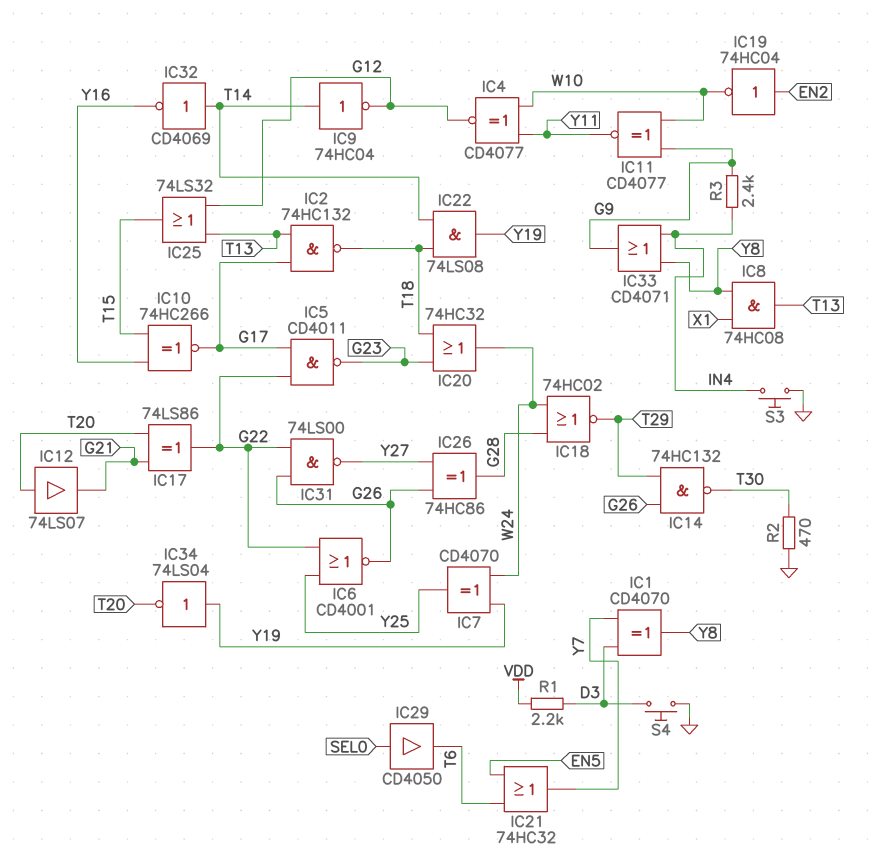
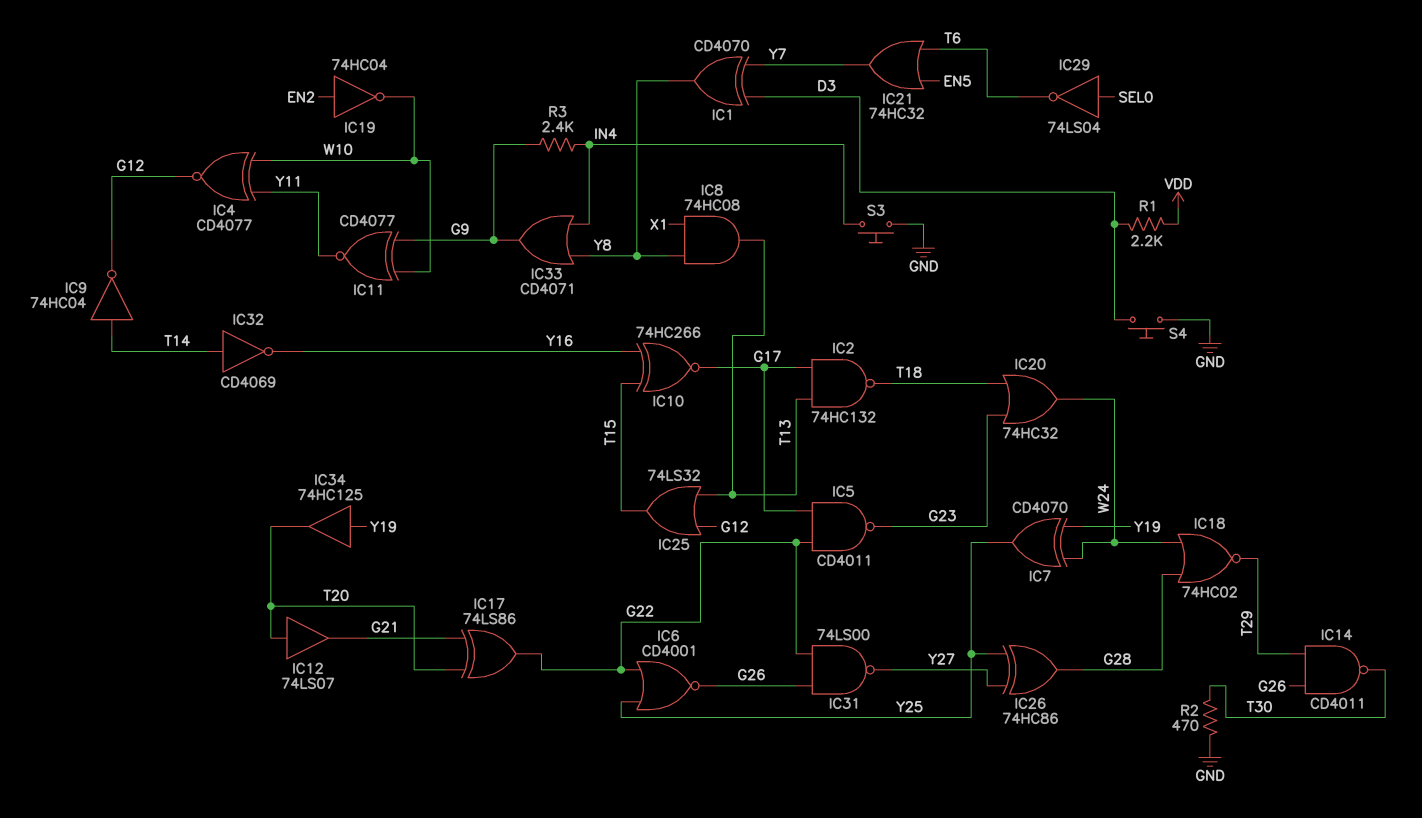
IC14: NAND 74HC132 (in G26, in T29, out T30) -> NAND CD4011 (in G26, in T29, out T30)
IC22: AND 74LS08 (in T14, in T18, out Y19) -> none
IC26: XOR 74HC86 (in G26, in Y27, out G28) -> XOR 74HC86 (in Y25, in Y27, out G28)
IC29: buffer CD4050 (in SEL0, out T6) -> NOT 74LS04 (in SEL0, out T6)
IC34: NOT 74LS04 (in Y19, out T20) -> buffer 74HC125 (in Y19, out T20)

